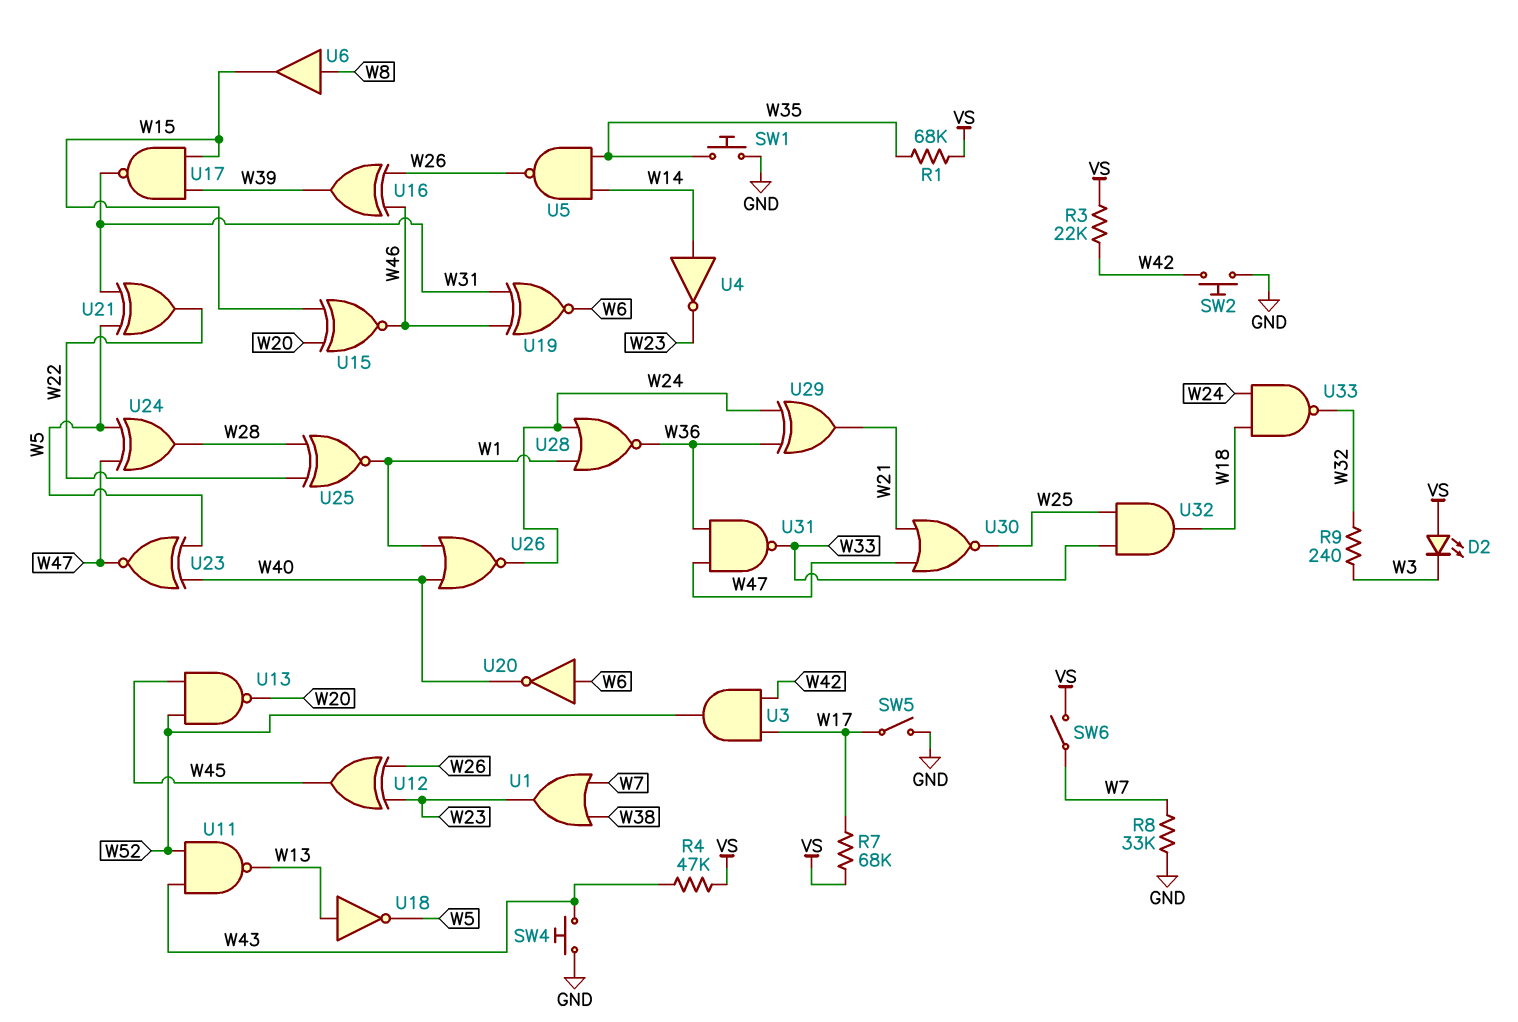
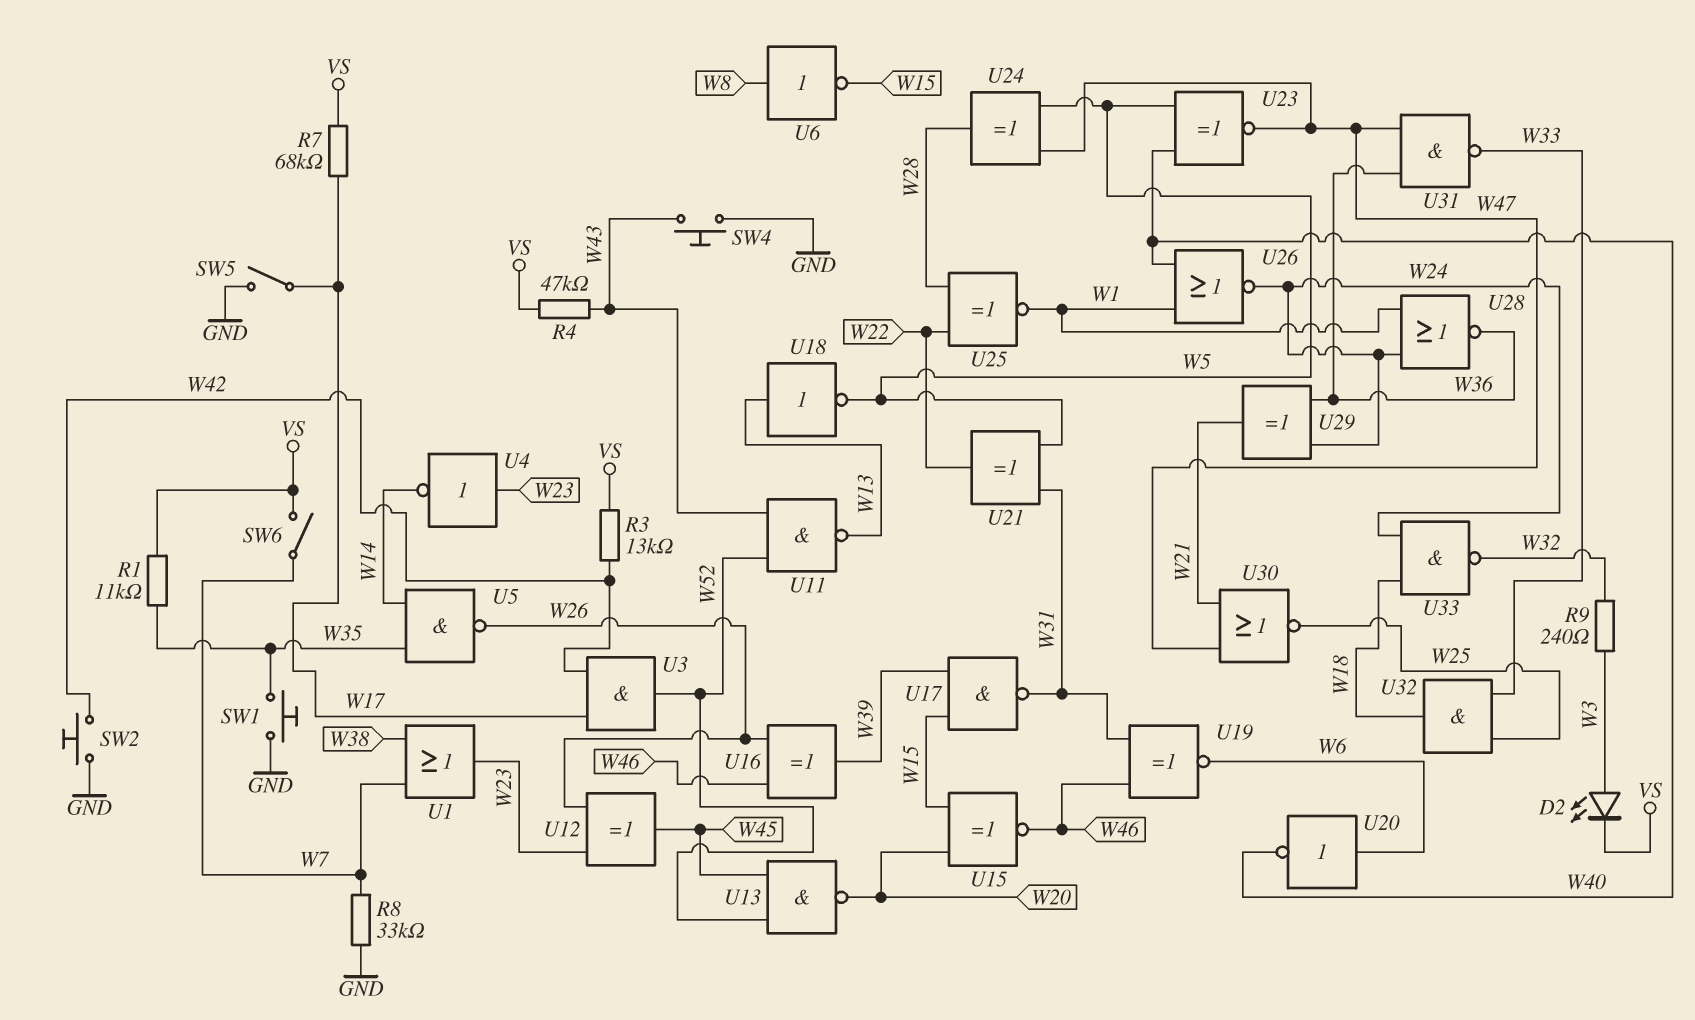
D2: LED (A VS, K W3) -> LED (A W3, K VS)
R1: 68k (VS, W35) -> 11k (VS, W35)
R3: 22k (VS, W42) -> 13k (VS, W42)
U4: NOT (in W14, out W23) -> NOT (in W23, out W14)
U6: buffer (in W8, out W15) -> NOT (in W8, out W15)

